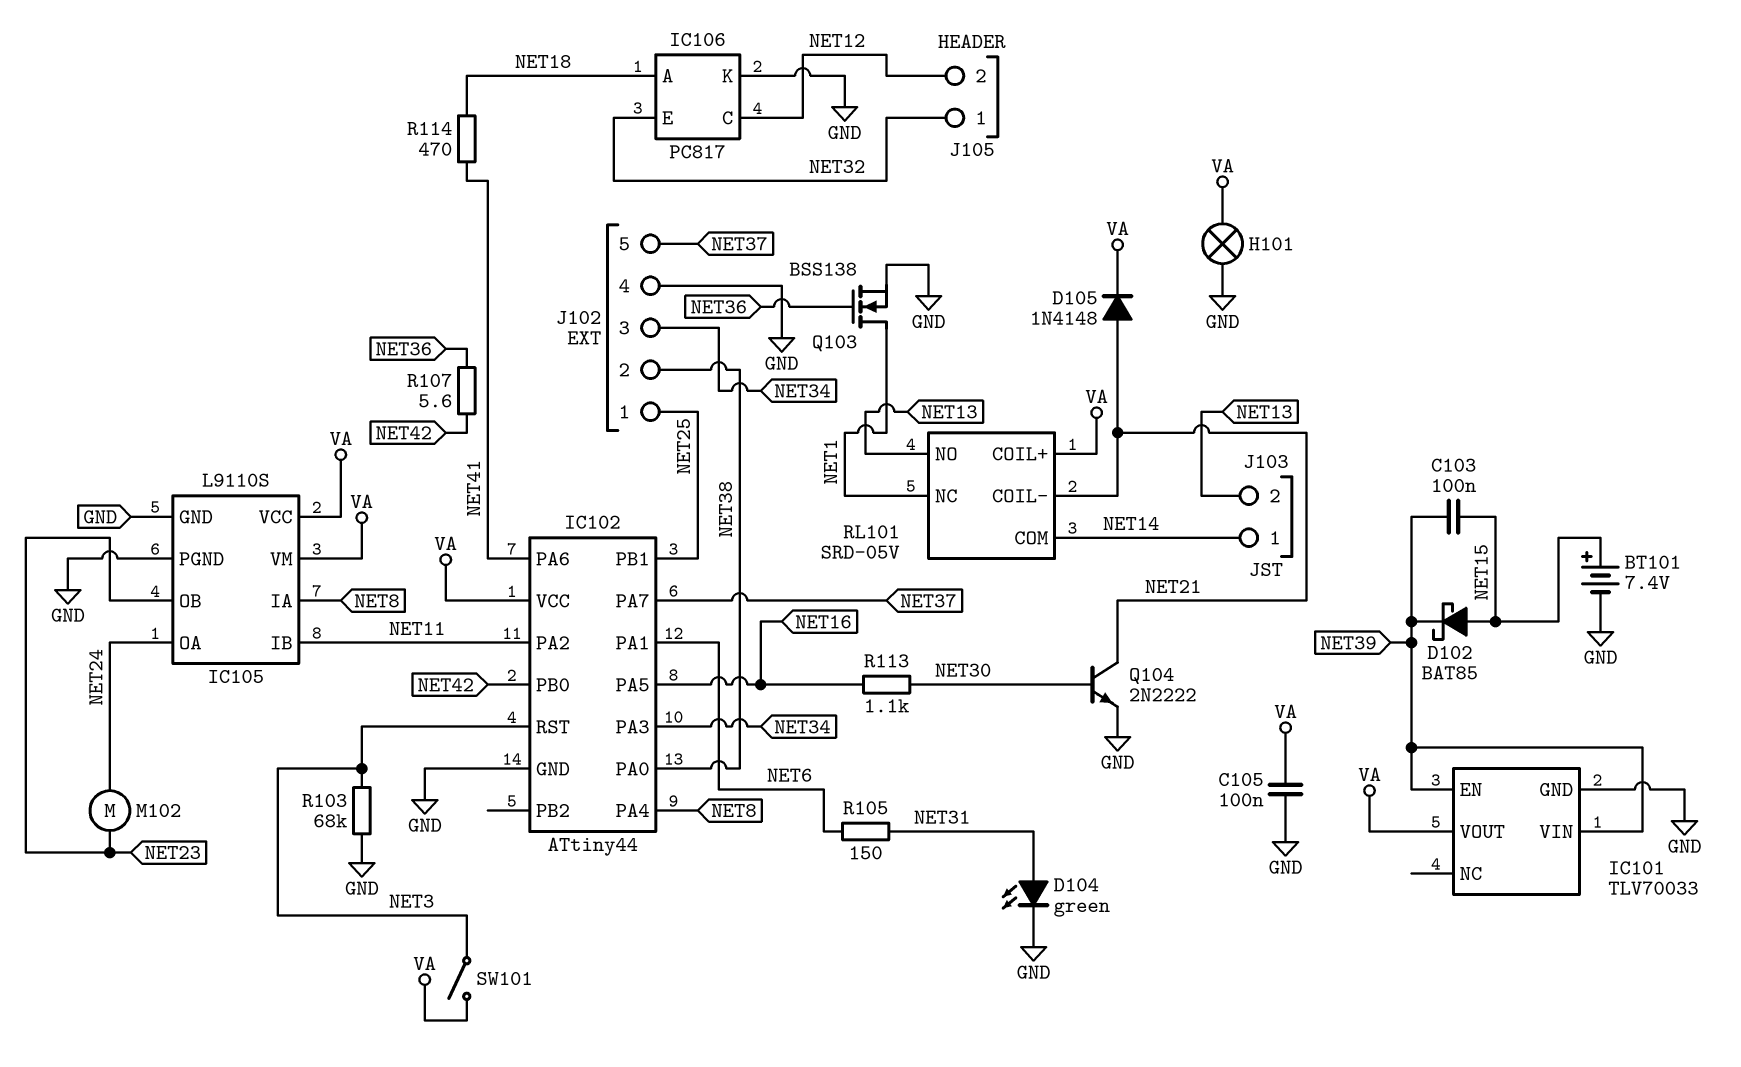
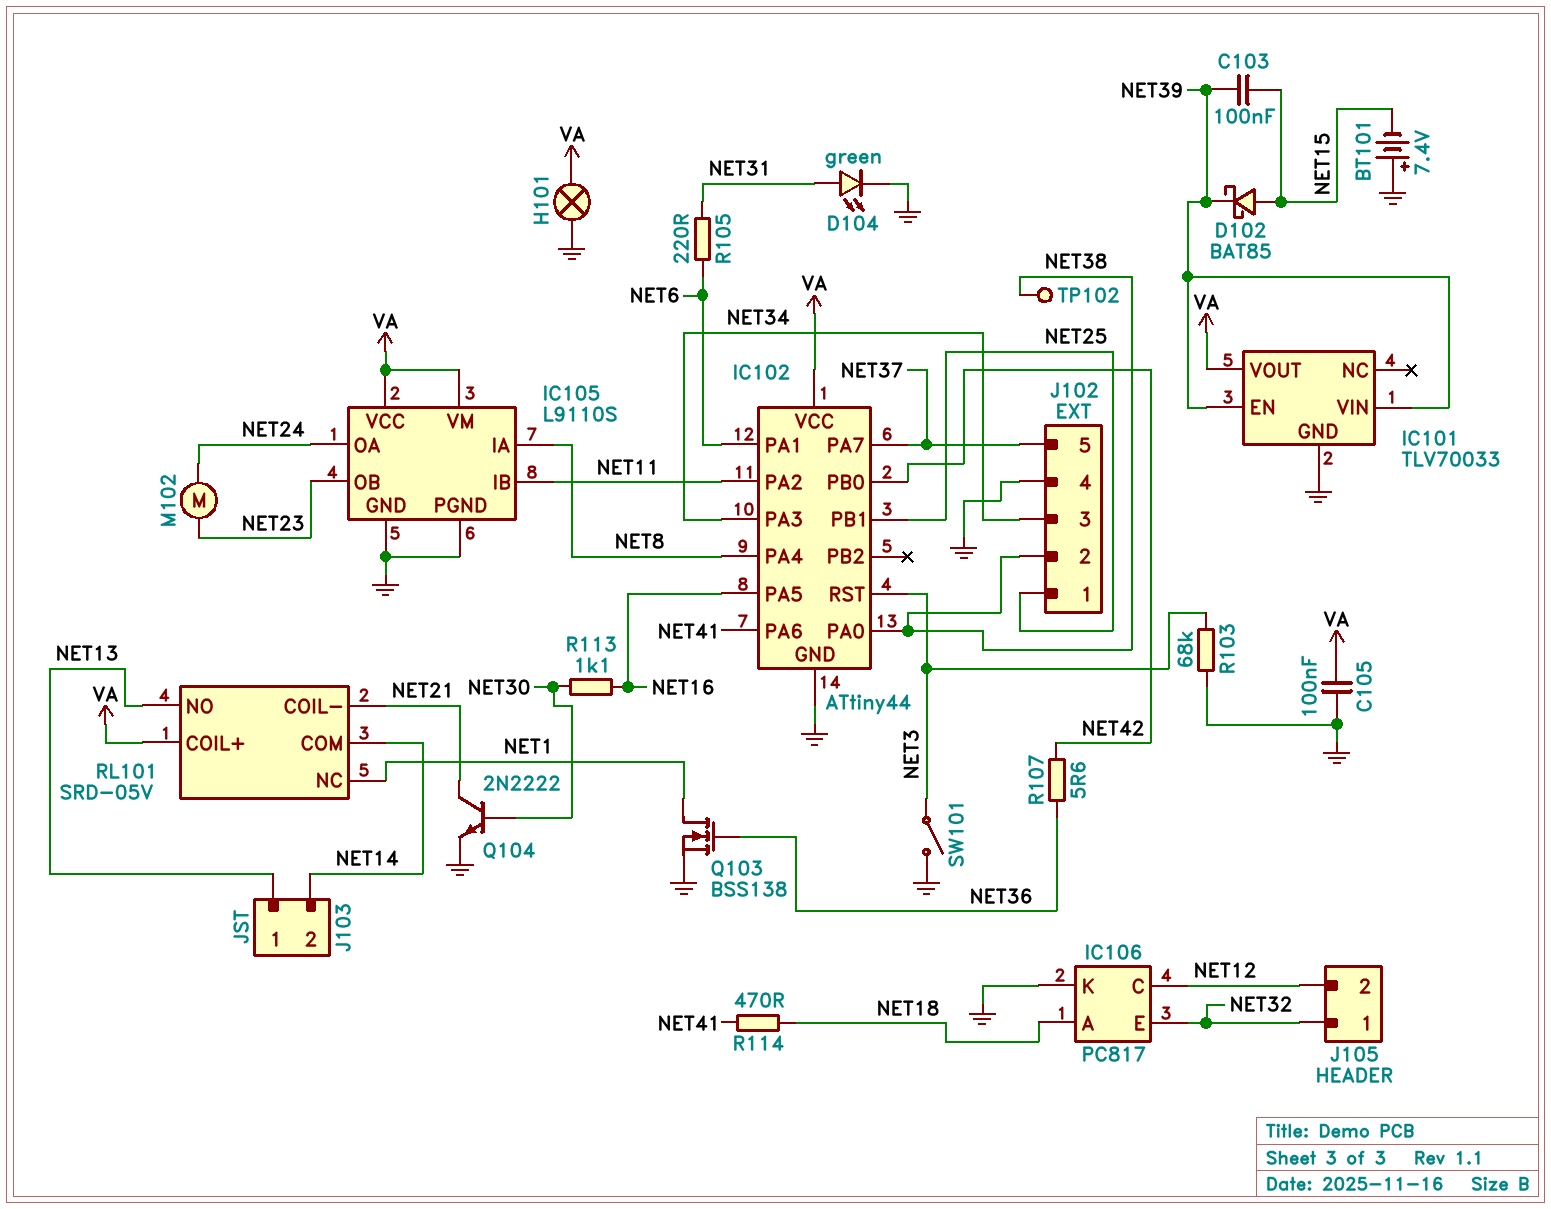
BT101: 7.4V (plus NET15, minus GND) -> 7.4V (plus GND, minus NET15)
D105: diode 1N4148 (A NET21, K VA) -> none
J103 pin 1: NET14 -> NET13
J103 pin 2: NET13 -> NET14
R105: 150 (NET6, NET31) -> 220 (NET6, NET31)
SW101: switch (NET3, VA) -> switch (GND, NET3)
TP102: none -> test point (NET38)

